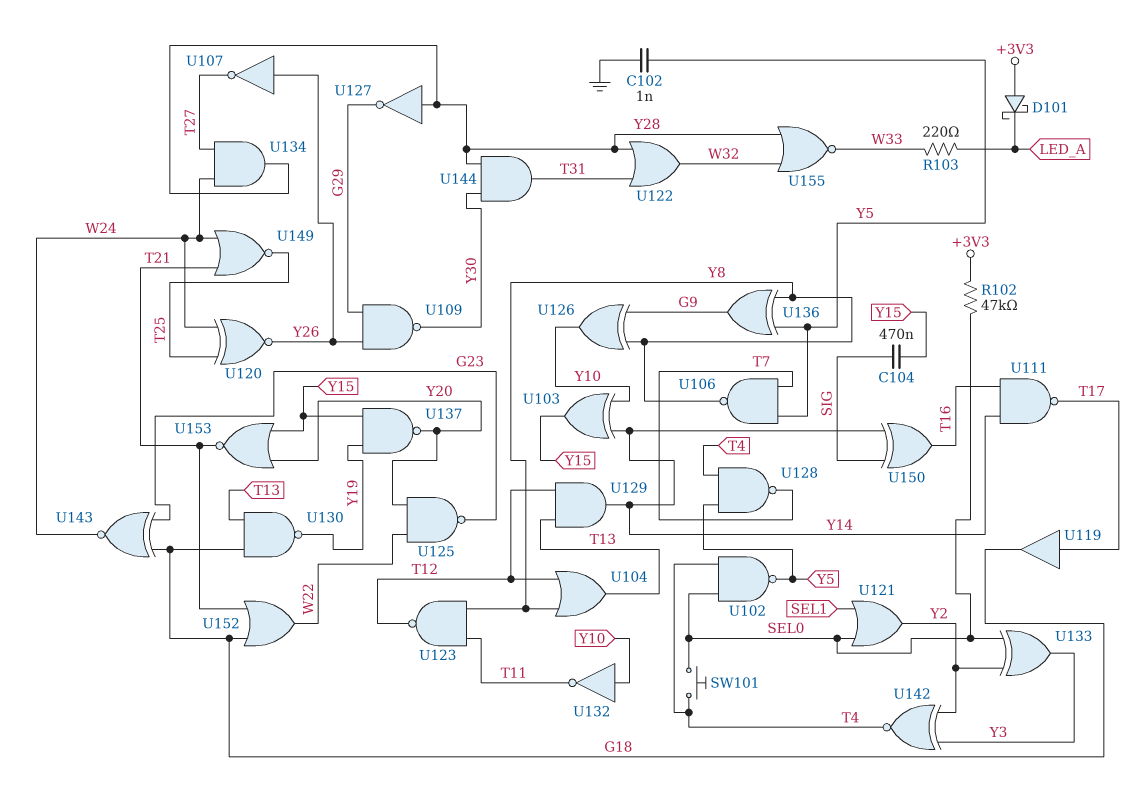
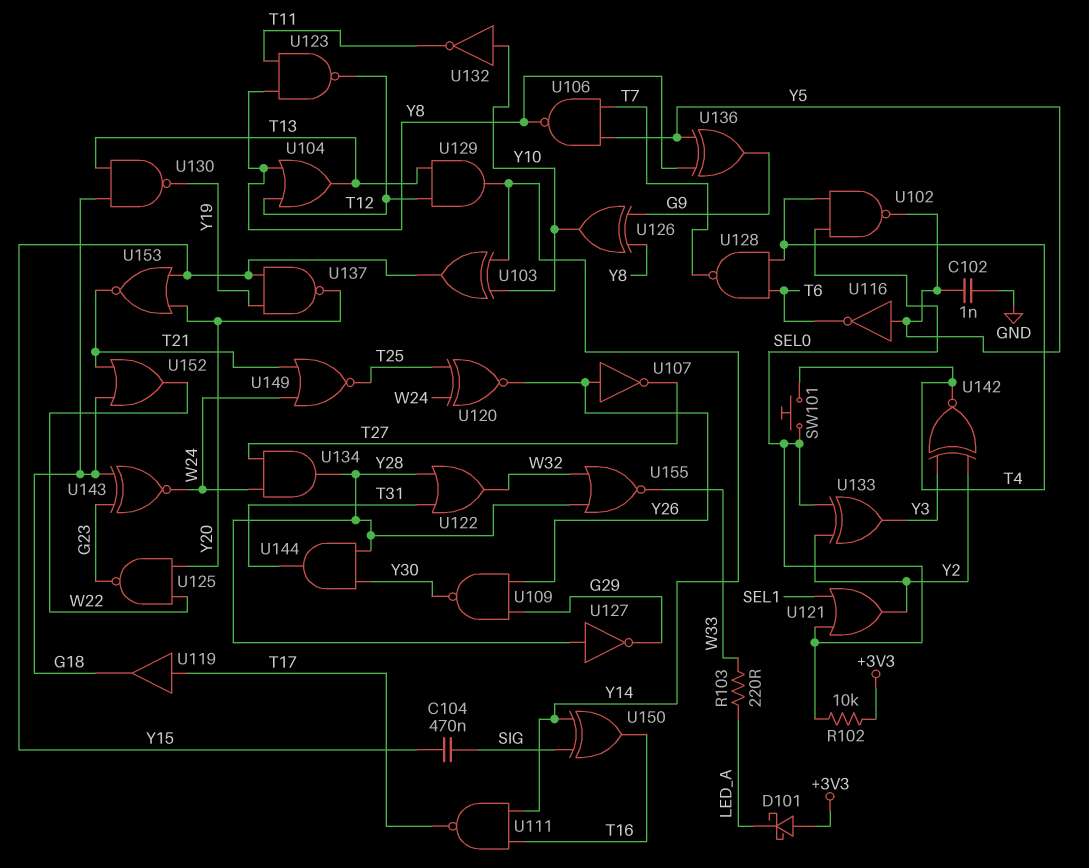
R102: 47k (+3V3, SEL0) -> 10k (+3V3, SEL0)
U116: none -> NOT (in Y5, out T6)
U128: NAND (in T4, in Y5, out T7) -> NAND (in T4, in T6, out T7)

